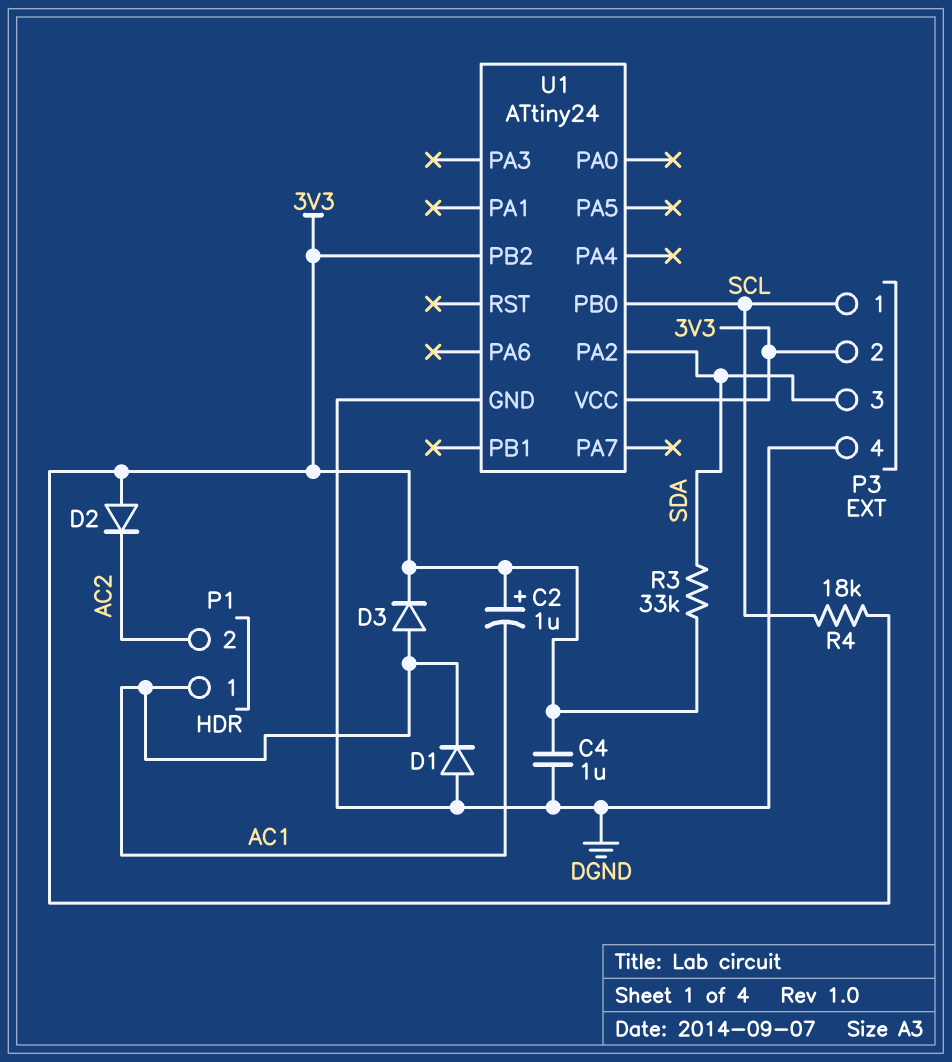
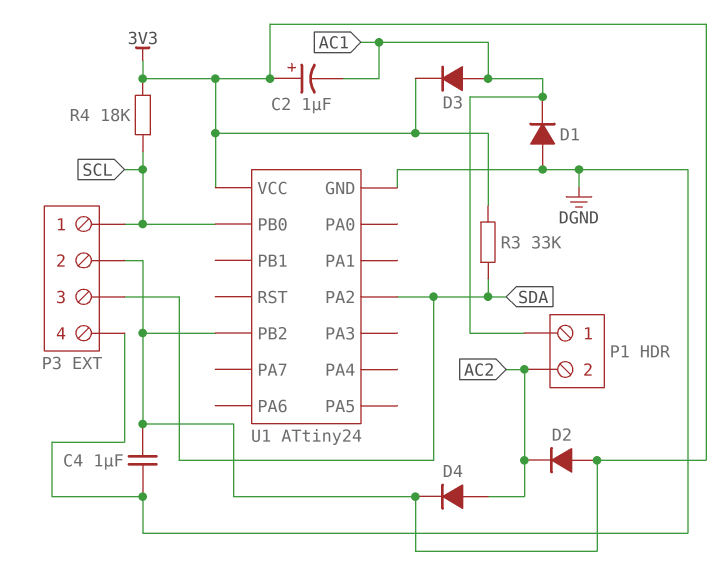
D4: none -> diode (A AC2, K 3V3)

